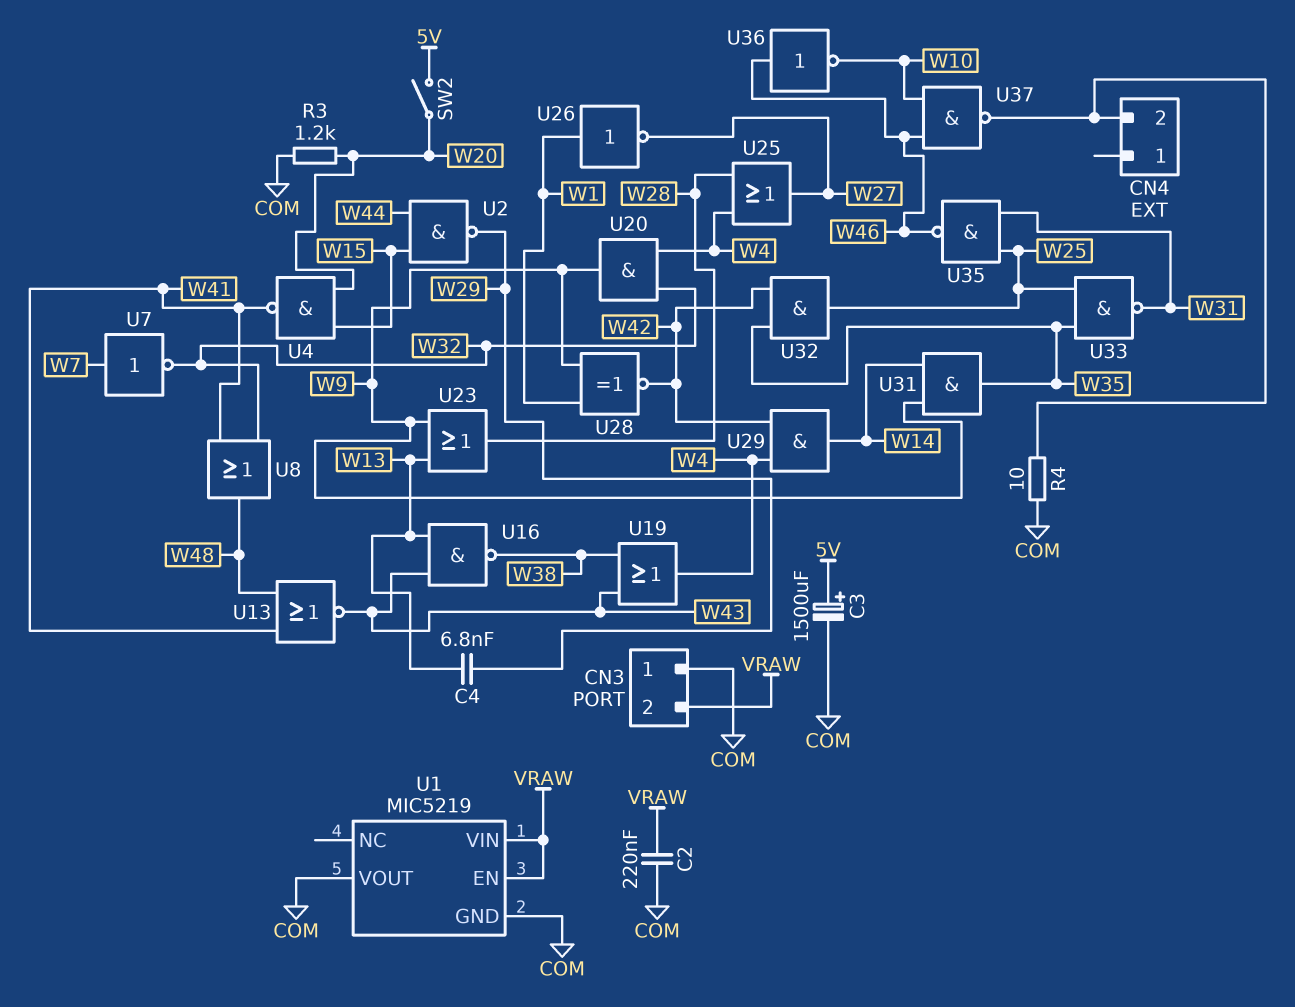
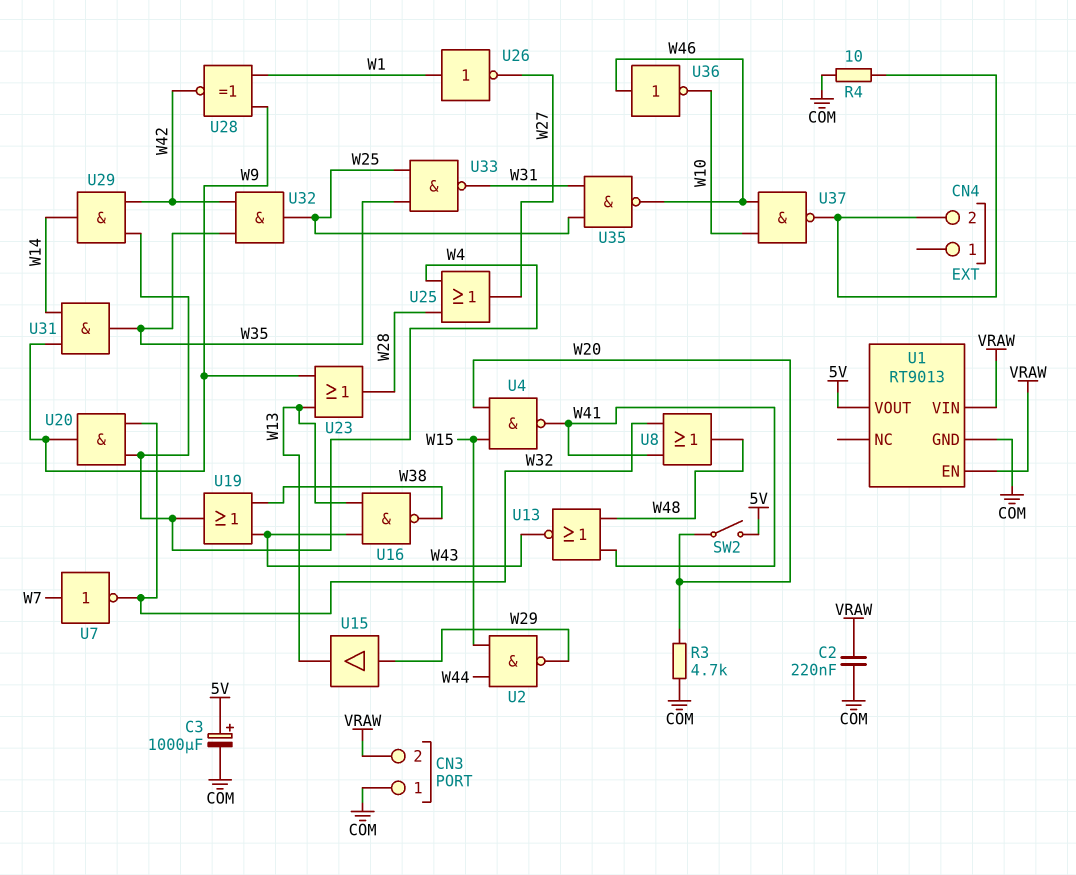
C3: 1500uF (plus 5V, minus COM) -> 1000uF (plus 5V, minus COM)
C4: 6.8nF (W13, W29) -> none
R3: 1.2k (COM, W20) -> 4.7k (COM, W20)
U1: MIC5219 -> RT9013
U1 pin VOUT: COM -> 5V
U15: none -> buffer (in W29, out W13)

